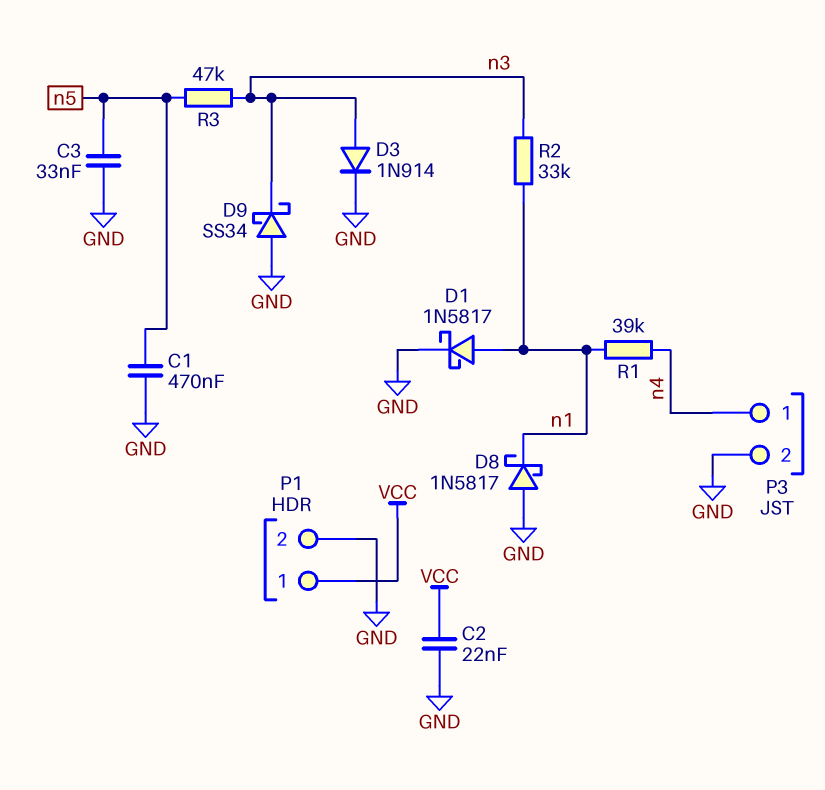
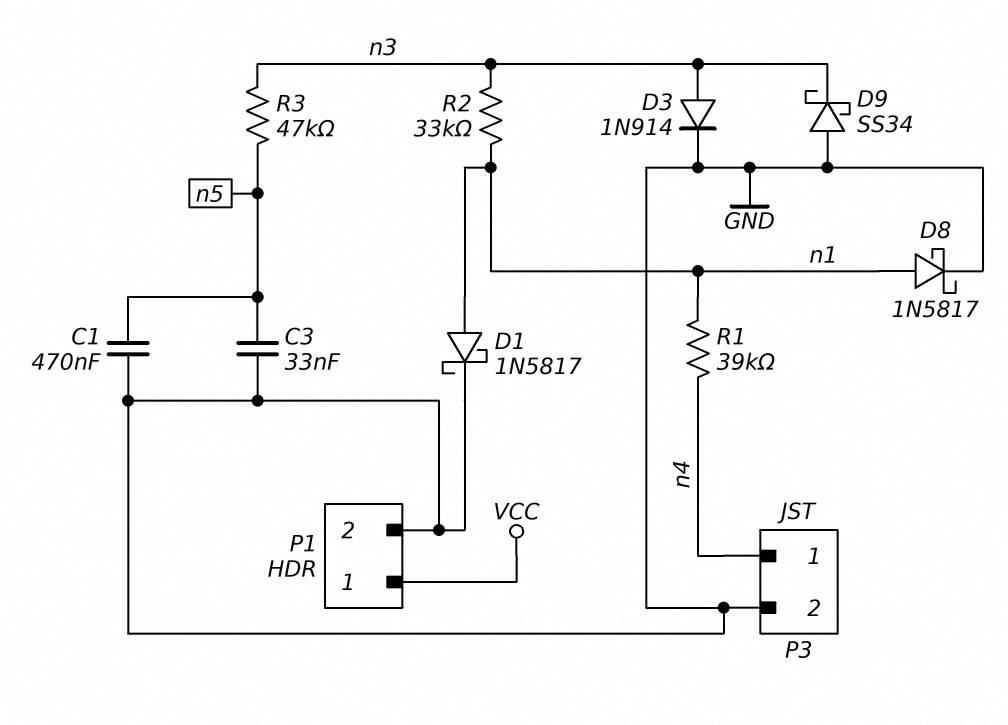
C2: 22nF (GND, VCC) -> none
D8: schottky 1N5817 (A GND, K n1) -> schottky 1N5817 (A n1, K GND)

